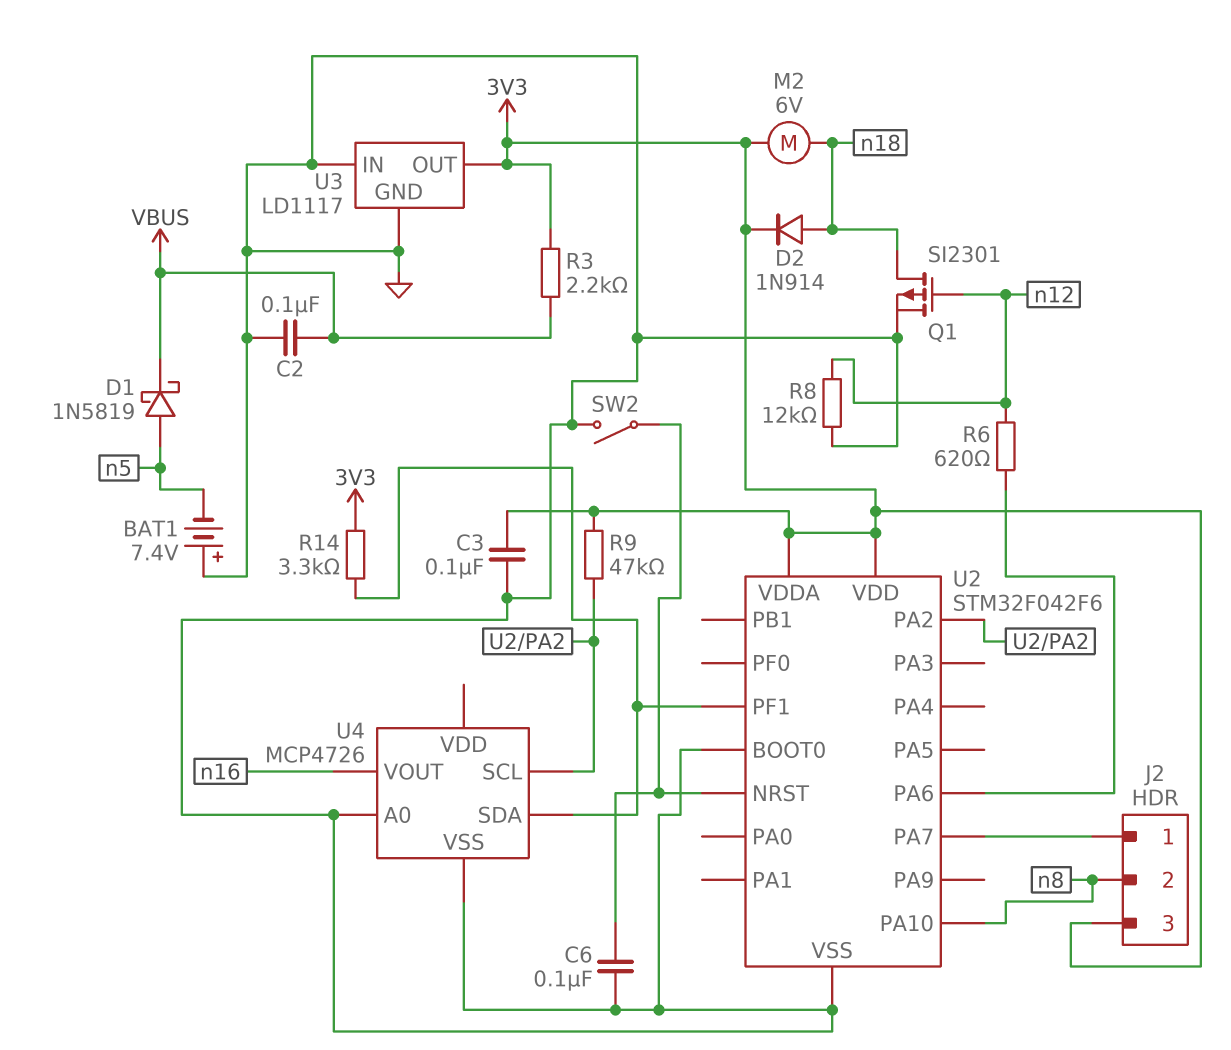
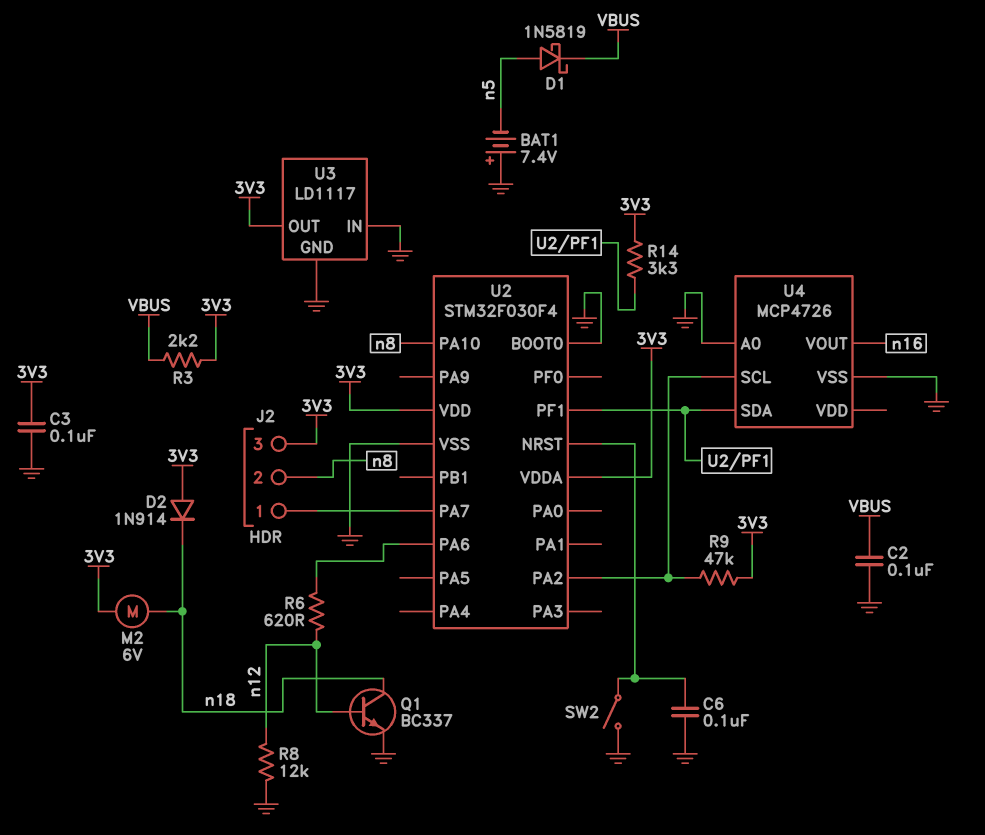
D2: diode 1N914 (A n18, K 3V3) -> diode 1N914 (A 3V3, K n18)
Q1: PMOS SI2301 (G n12, D n18, S GND) -> NPN BC337 (B n12, C n18, E GND)
U2: STM32F042F6 -> STM32F030F4

